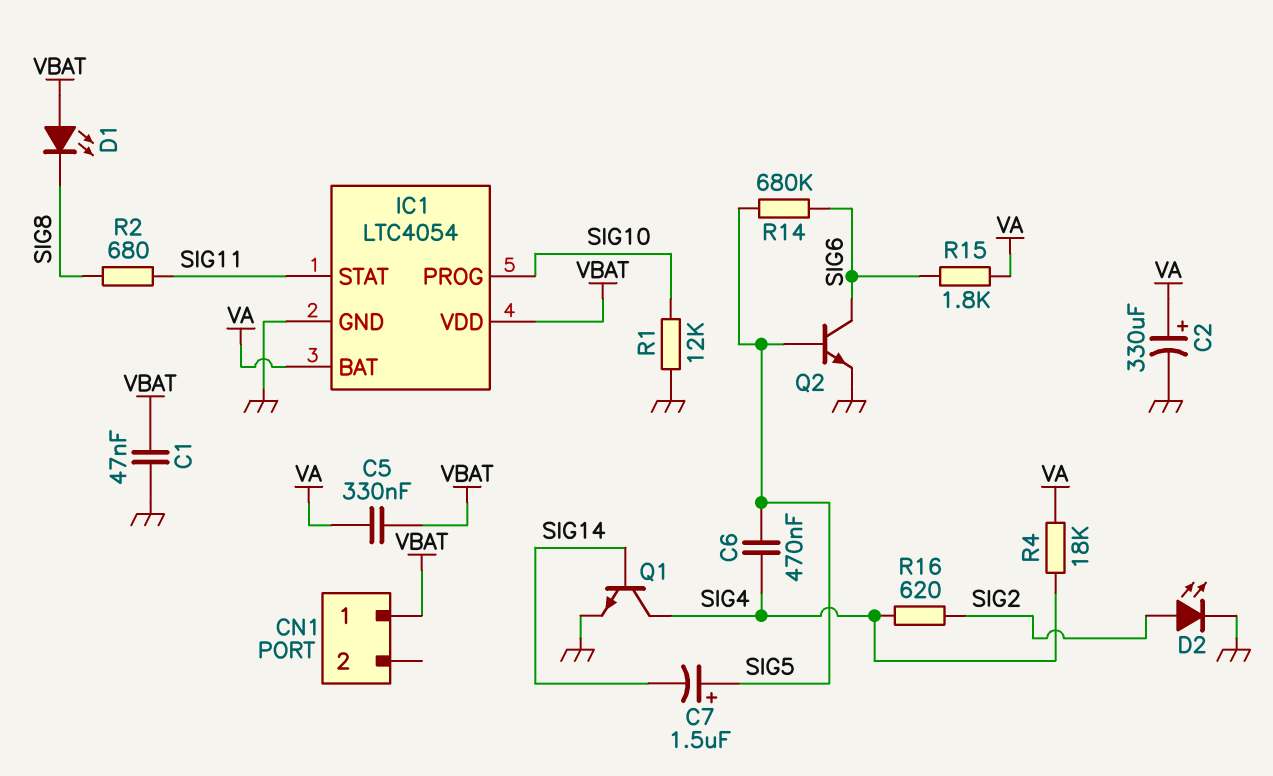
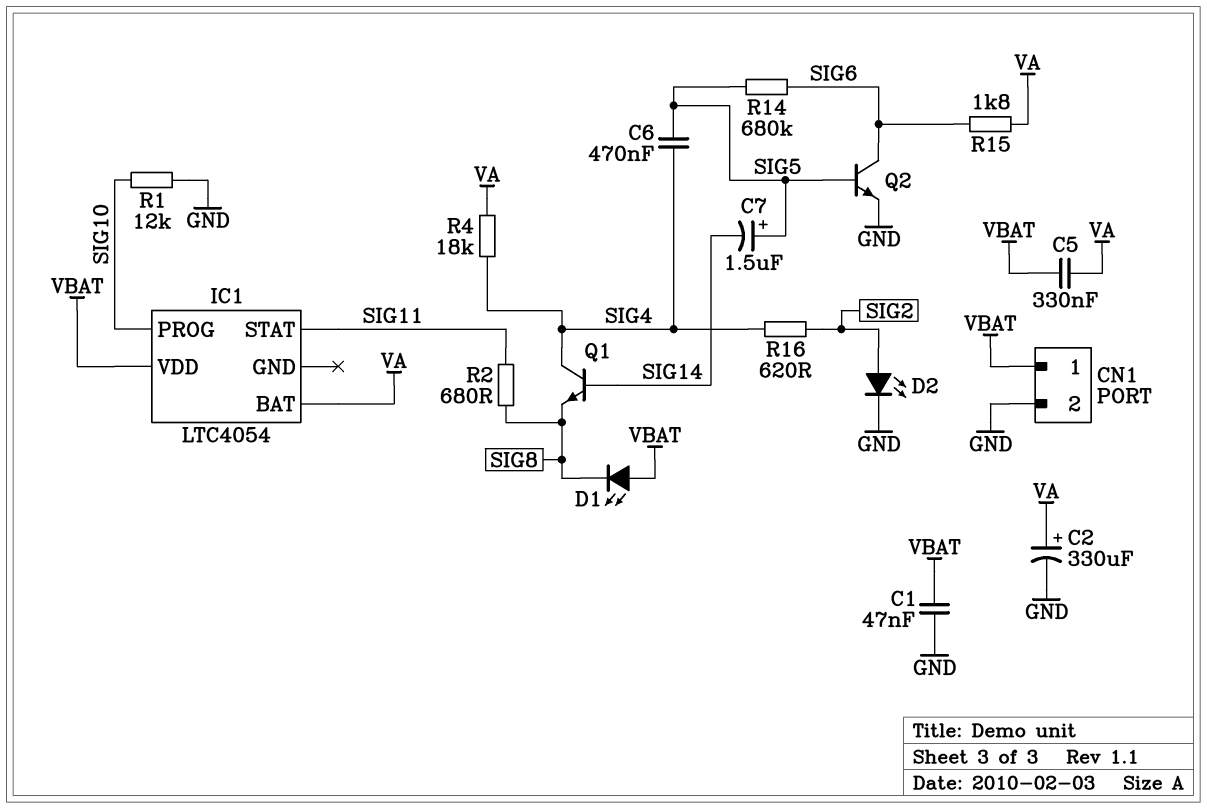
CN1 pin 2: none -> GND
IC1 pin GND: GND -> none
Q1: NPN (B SIG14, C SIG4, E GND) -> NPN (B SIG14, C SIG4, E SIG8)

